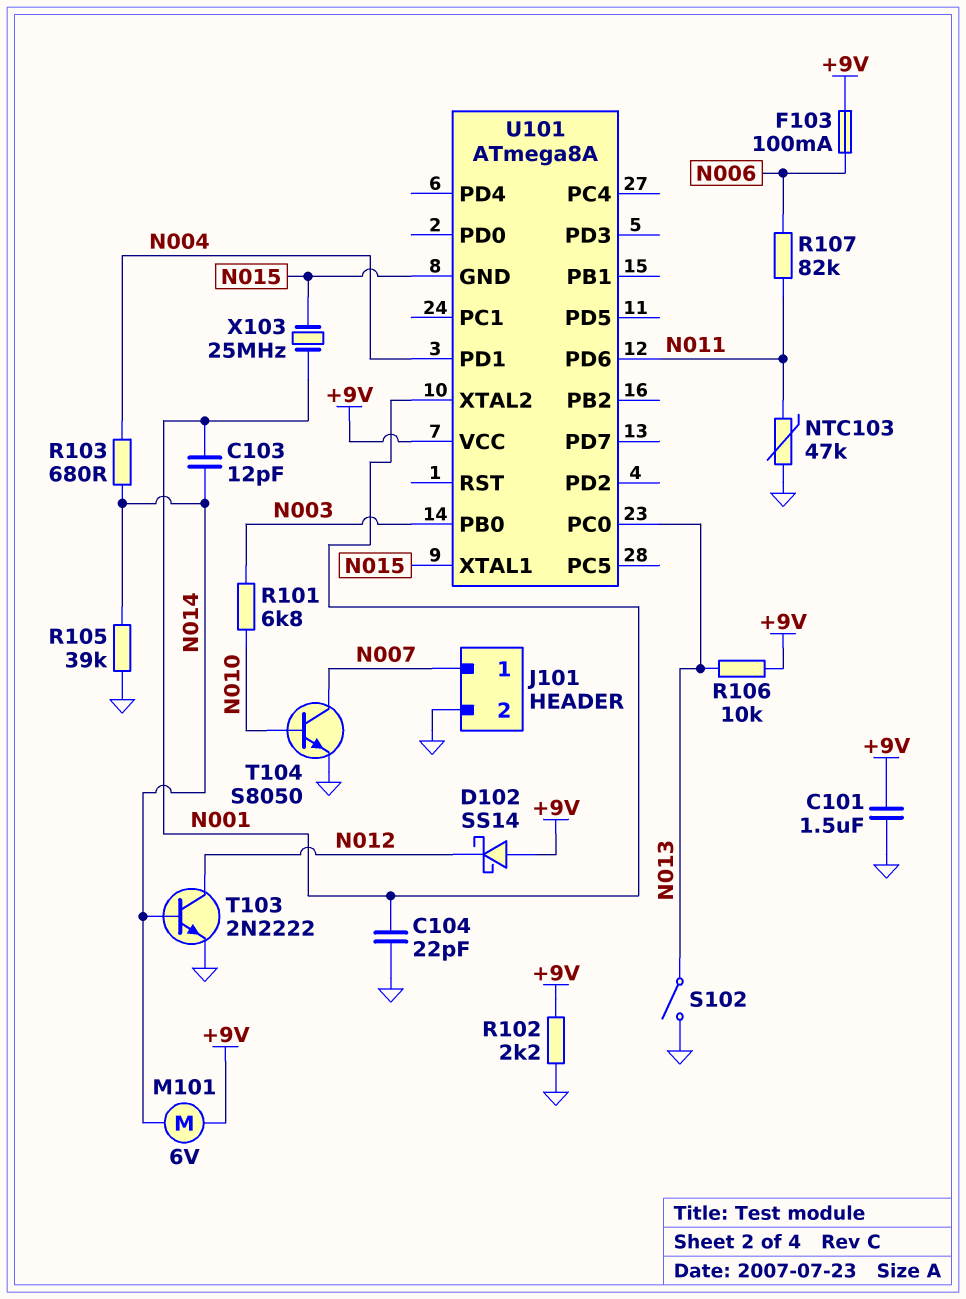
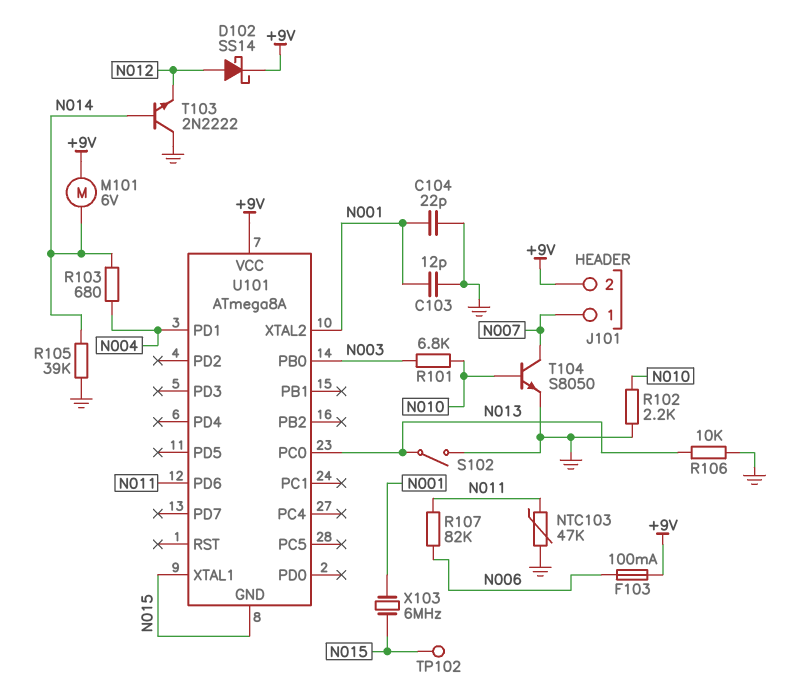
C101: 1.5uF (+9V, GND) -> none
C103: 12pF (N001, N014) -> 12pF (GND, N001)
D102: schottky SS14 (A +9V, K N012) -> schottky SS14 (A N012, K +9V)
J101 pin 2: GND -> +9V
R102: 2.2k (+9V, GND) -> 2.2k (GND, N010)
R106: 10k (+9V, N013) -> 10k (GND, N013)
T103: NPN 2N2222 (B N014, C N012, E GND) -> NPN 2N2222 (B N014, C GND, E N012)
TP102: none -> test point (N015)
X103: 25MHz (N001, N015) -> 6MHz (N001, N015)

